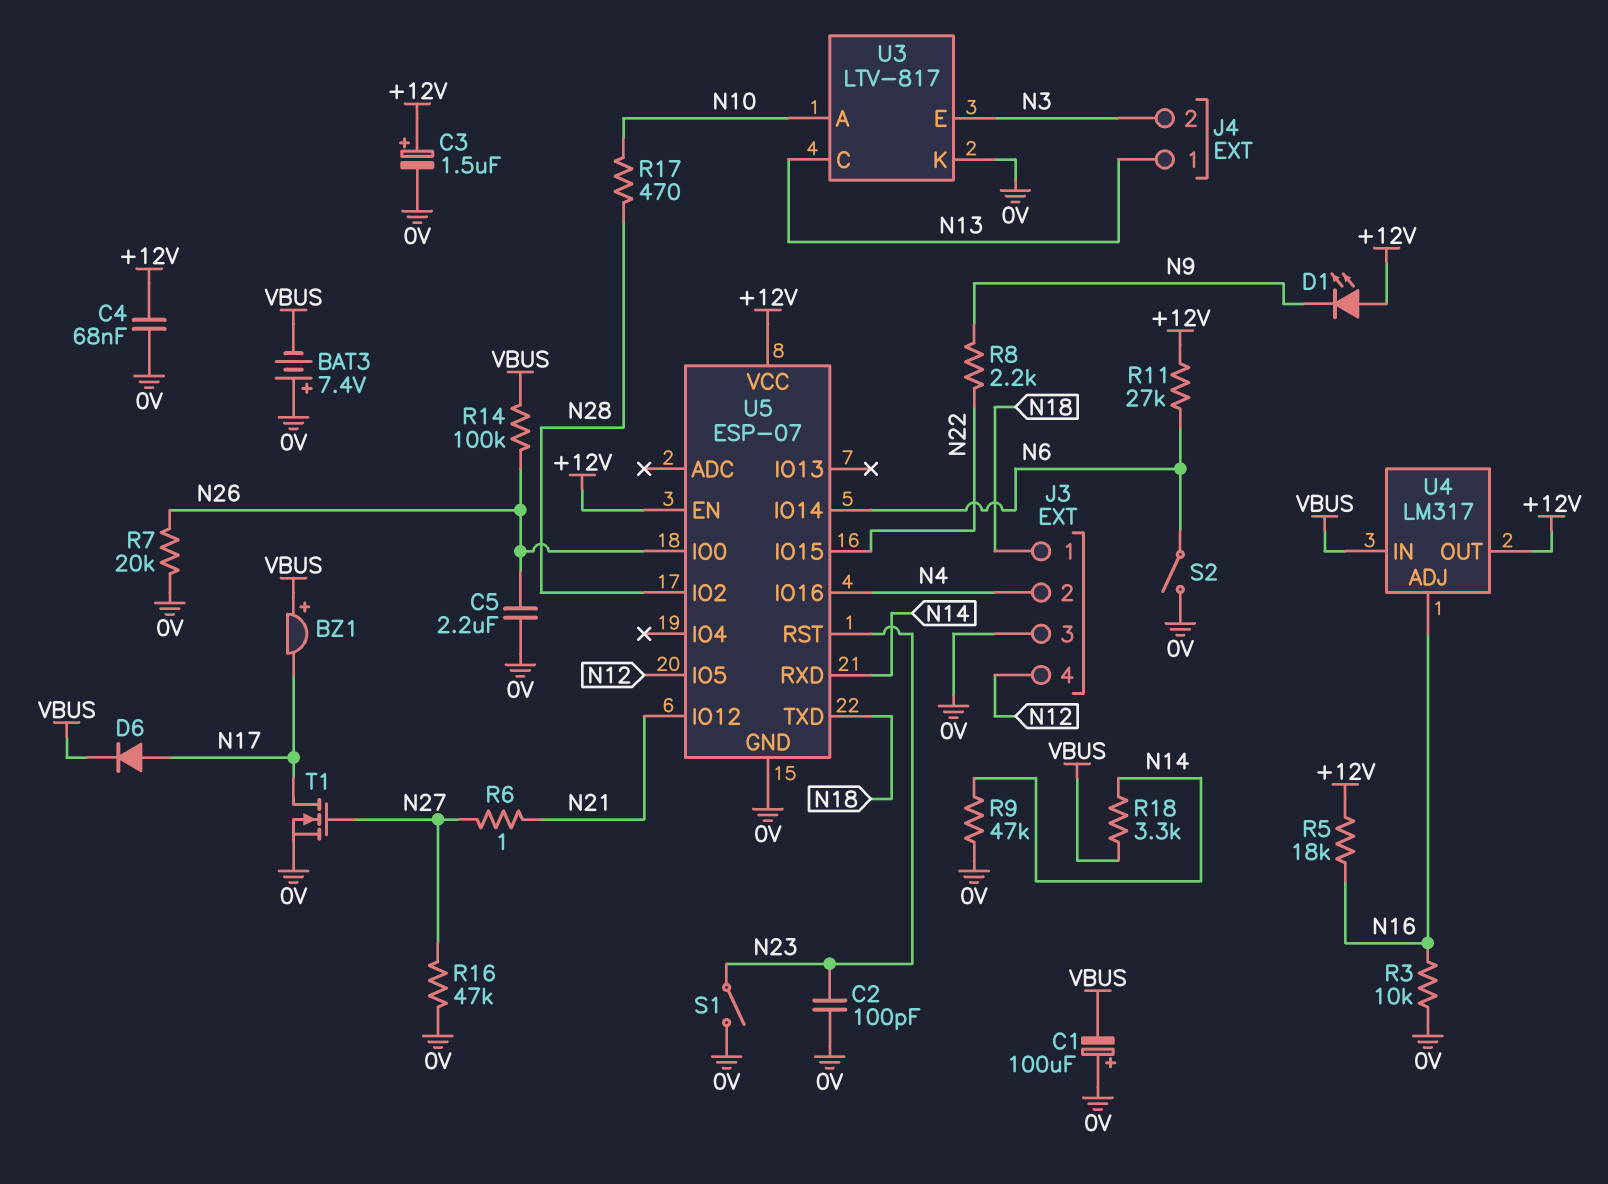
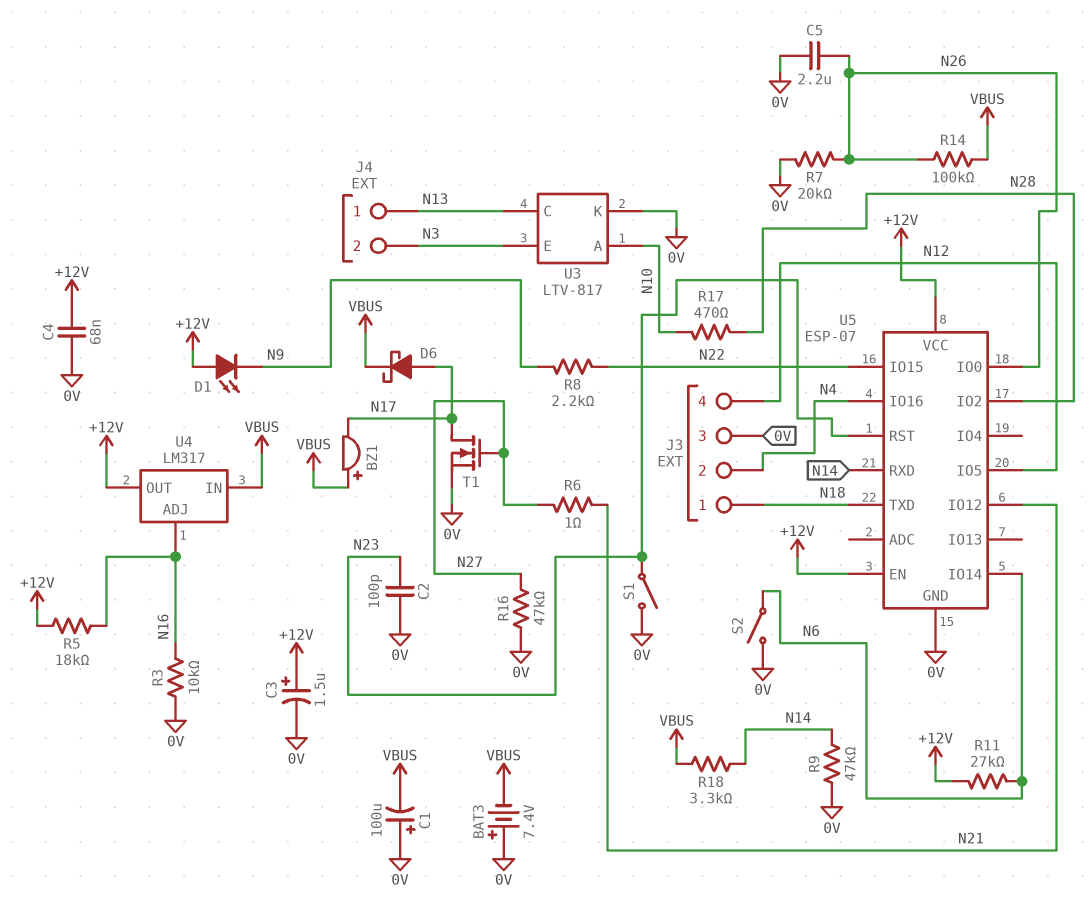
D6: diode (A N17, K VBUS) -> schottky (A N17, K VBUS)

